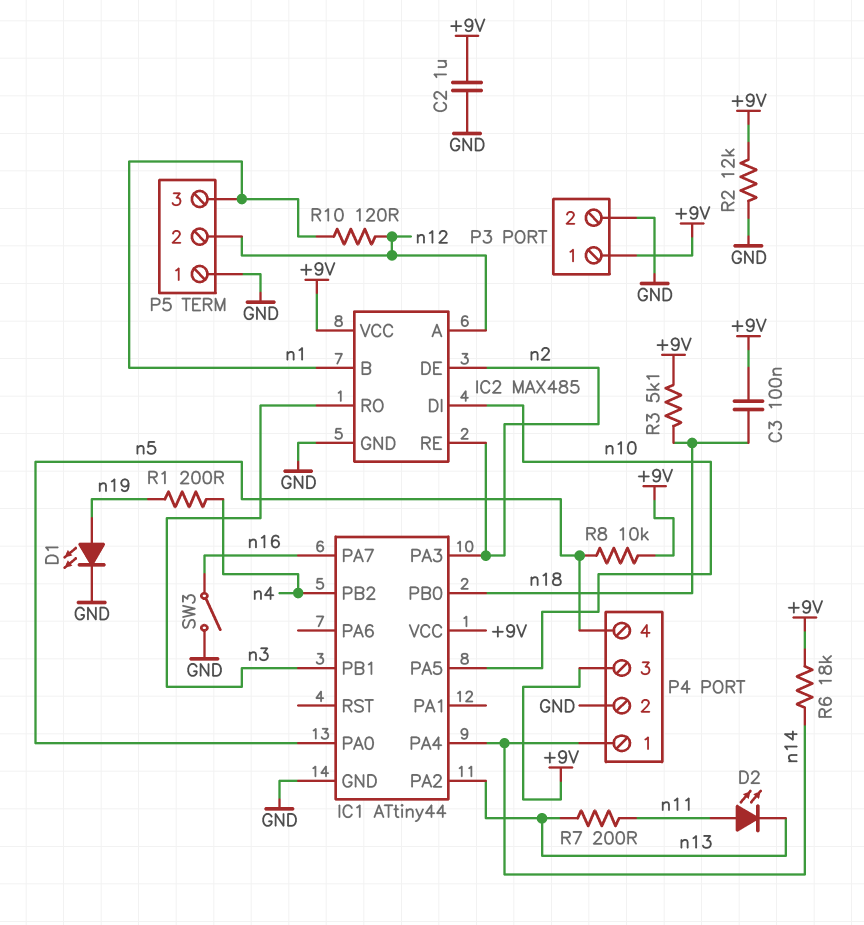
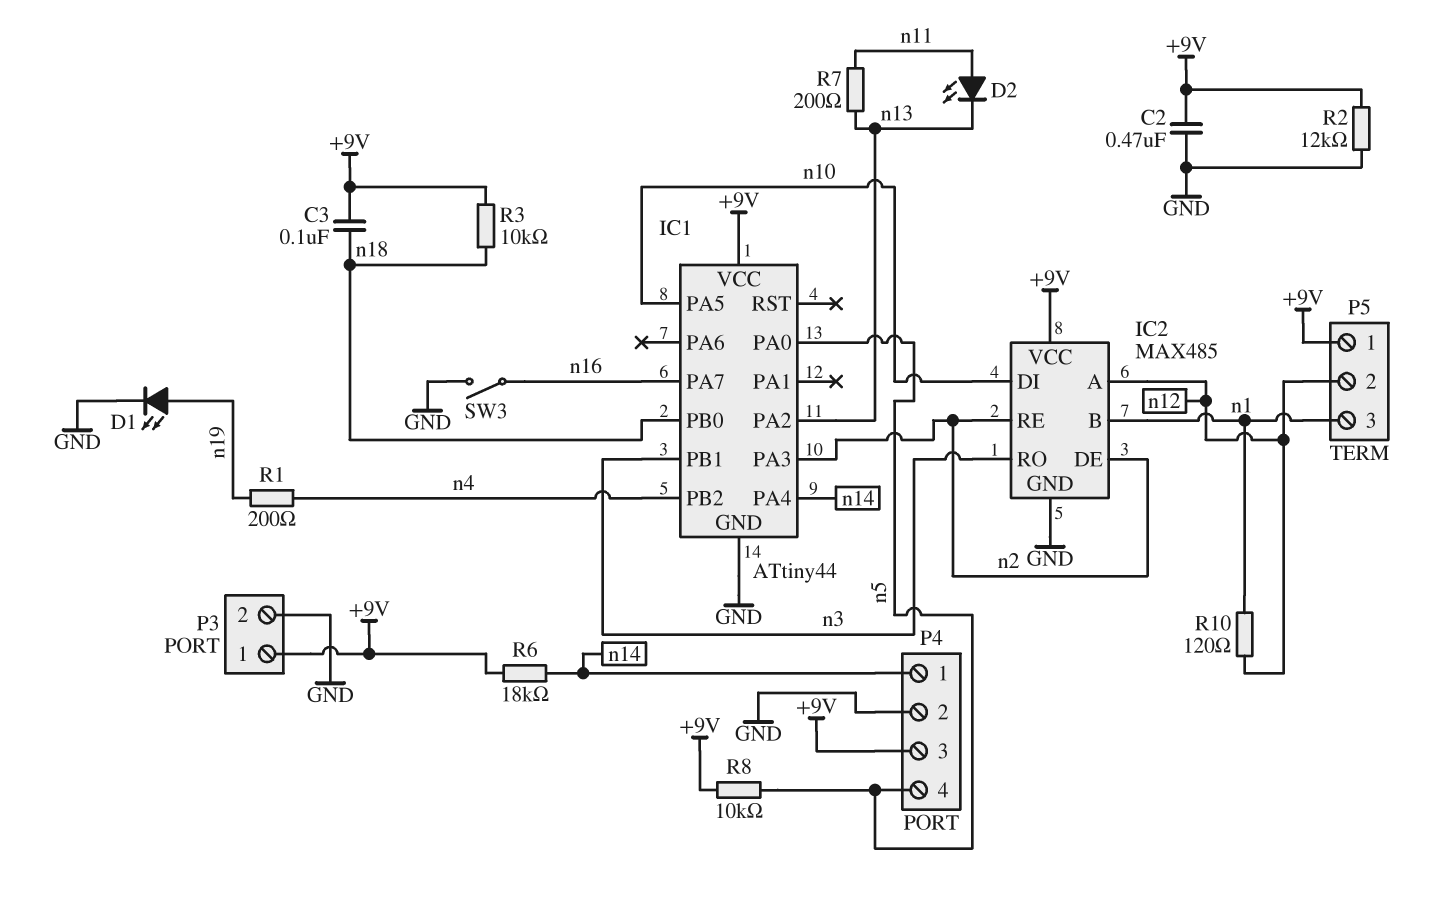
C2: 1uF (+9V, GND) -> 470nF (+9V, GND)
P5 pin 1: GND -> +9V
R3: 5.1k (+9V, n18) -> 10k (+9V, n18)

